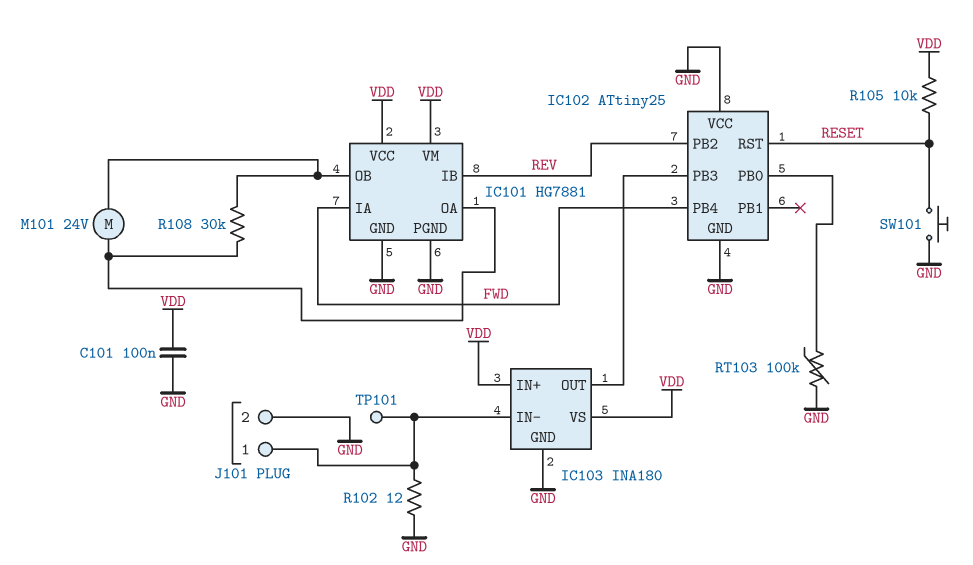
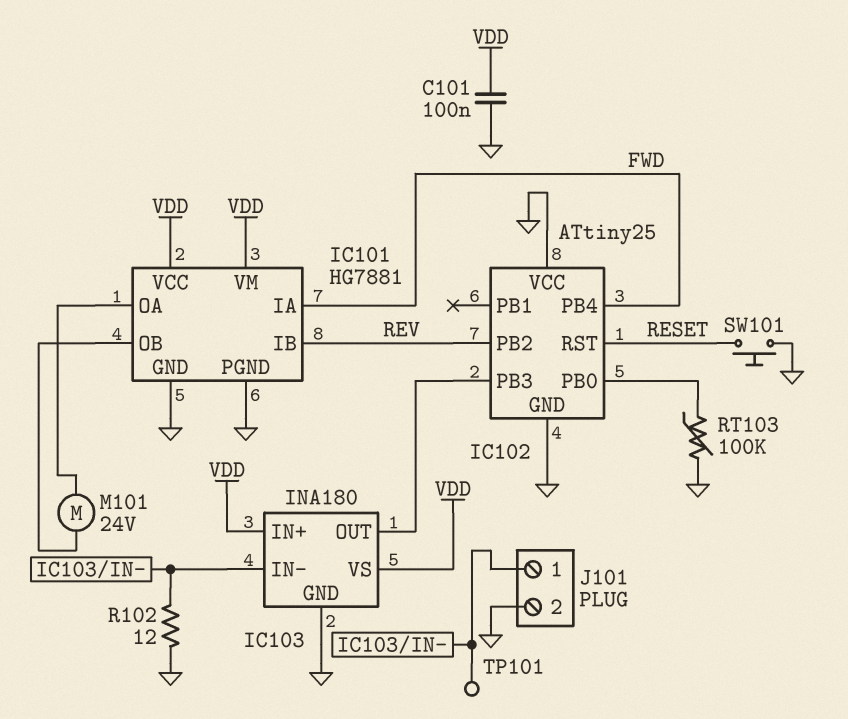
R105: 10k (RESET, VDD) -> none
R108: 30k (IC101/OA, IC101/OB) -> none

